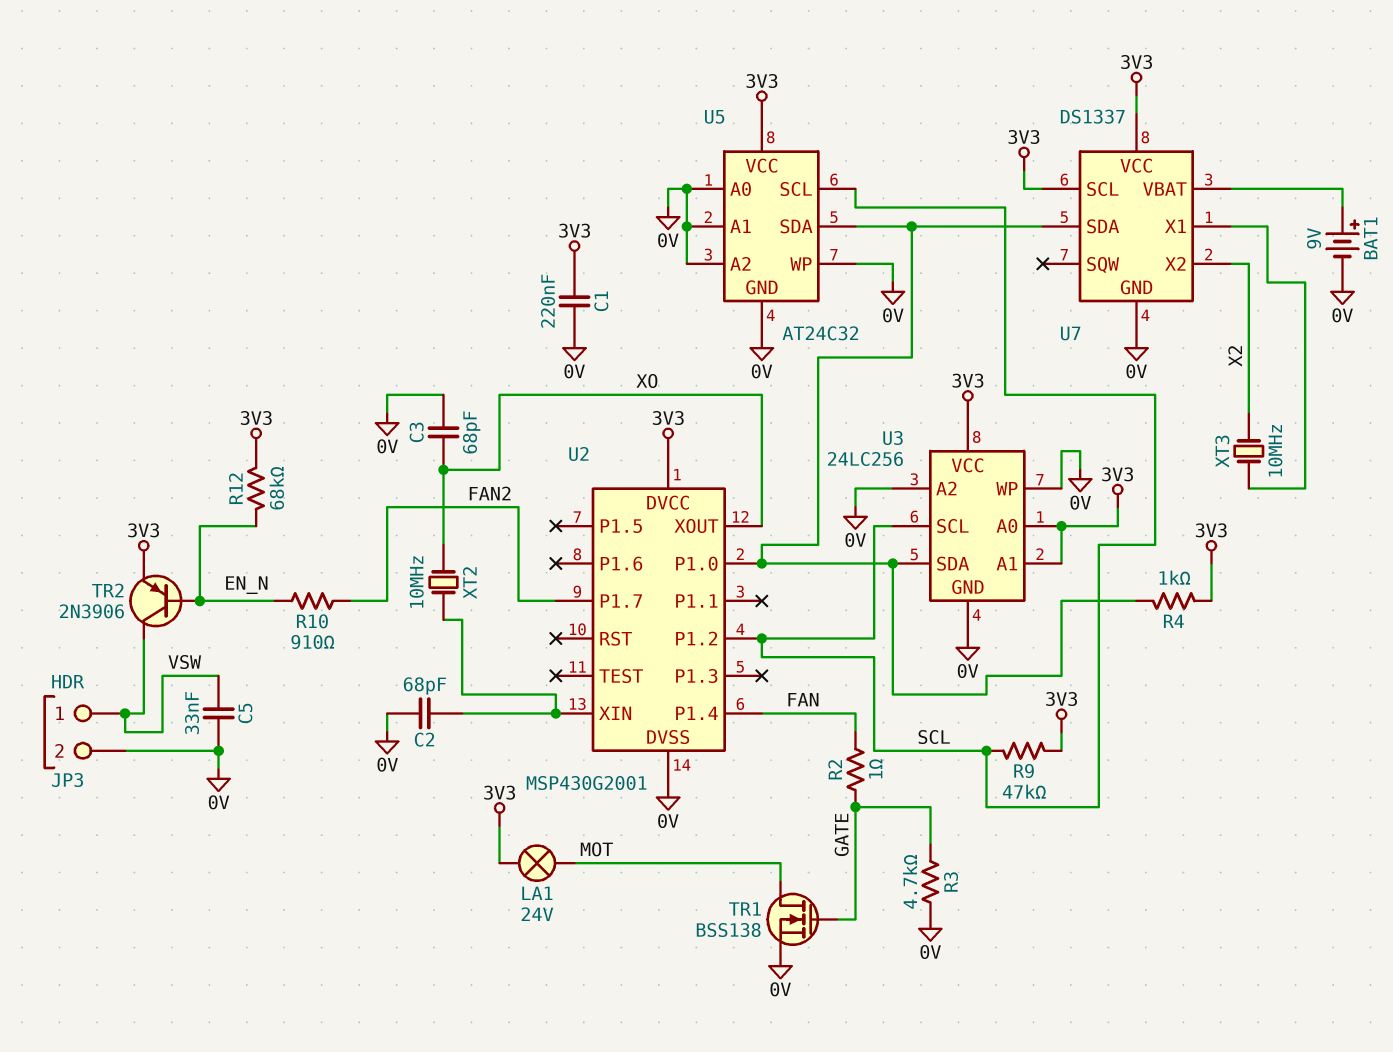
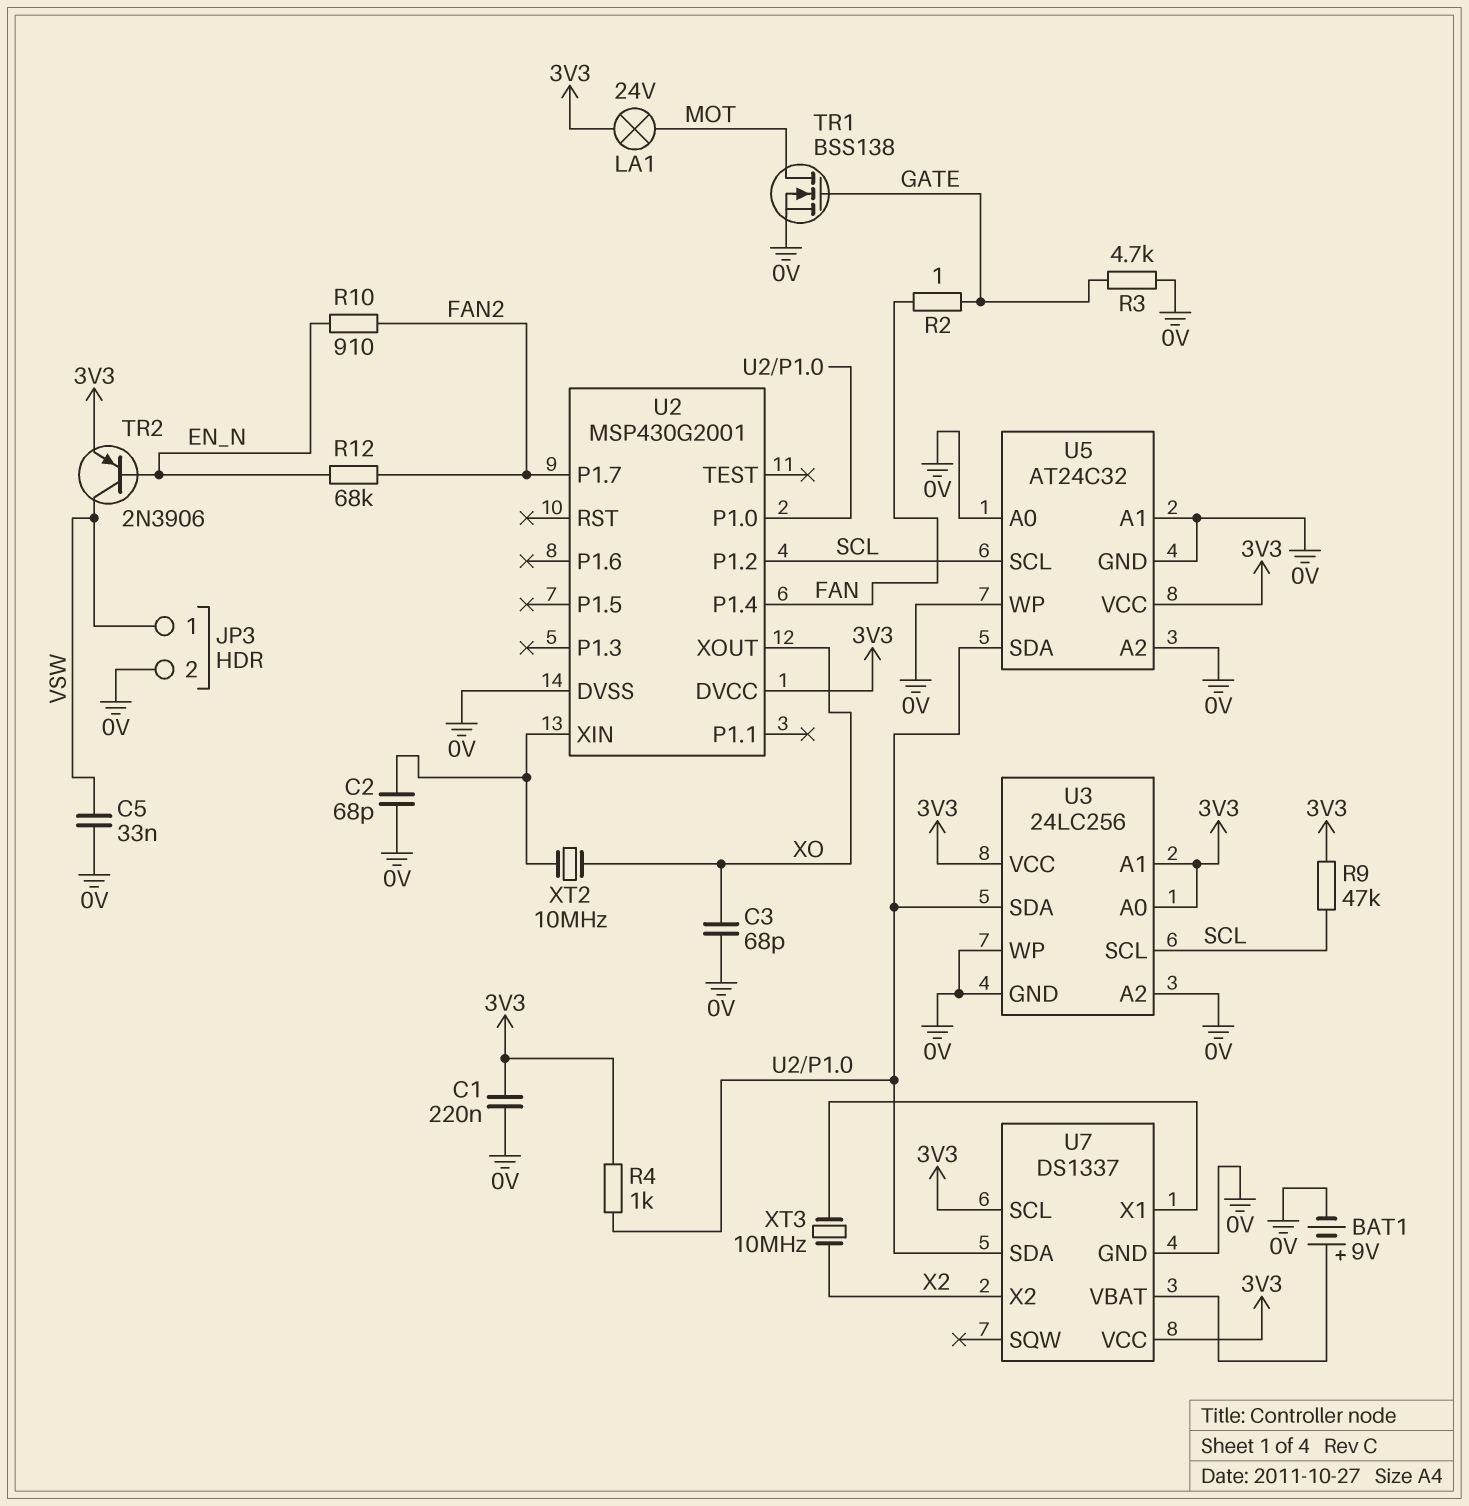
R12: 68k (3V3, EN_N) -> 68k (EN_N, FAN2)

